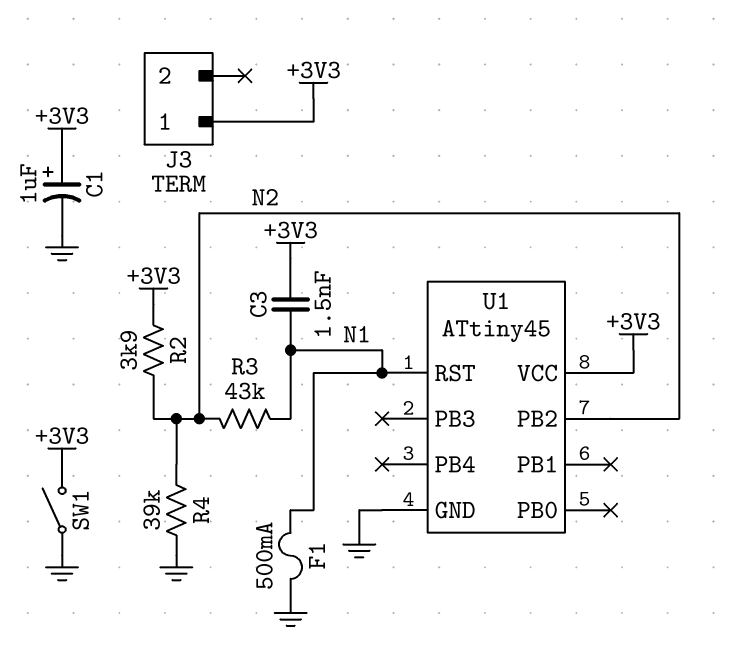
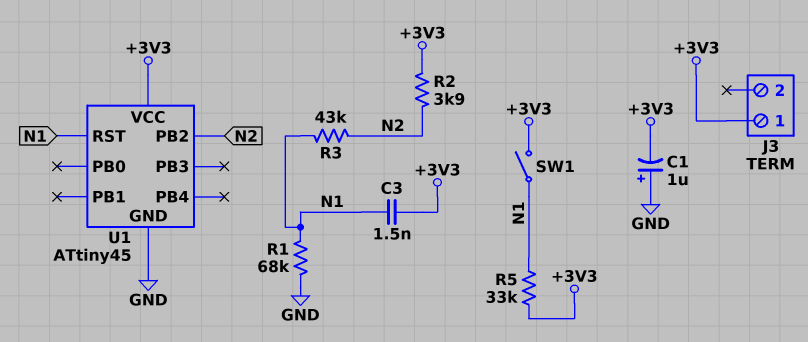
C1: 1uF (plus +3V3, minus GND) -> 1uF (plus GND, minus +3V3)
F1: 500mA (GND, N1) -> none
R1: none -> 68k (GND, N1)
R4: 39k (GND, N2) -> none
R5: none -> 33k (+3V3, N1)
SW1: switch (+3V3, GND) -> switch (+3V3, N1)

